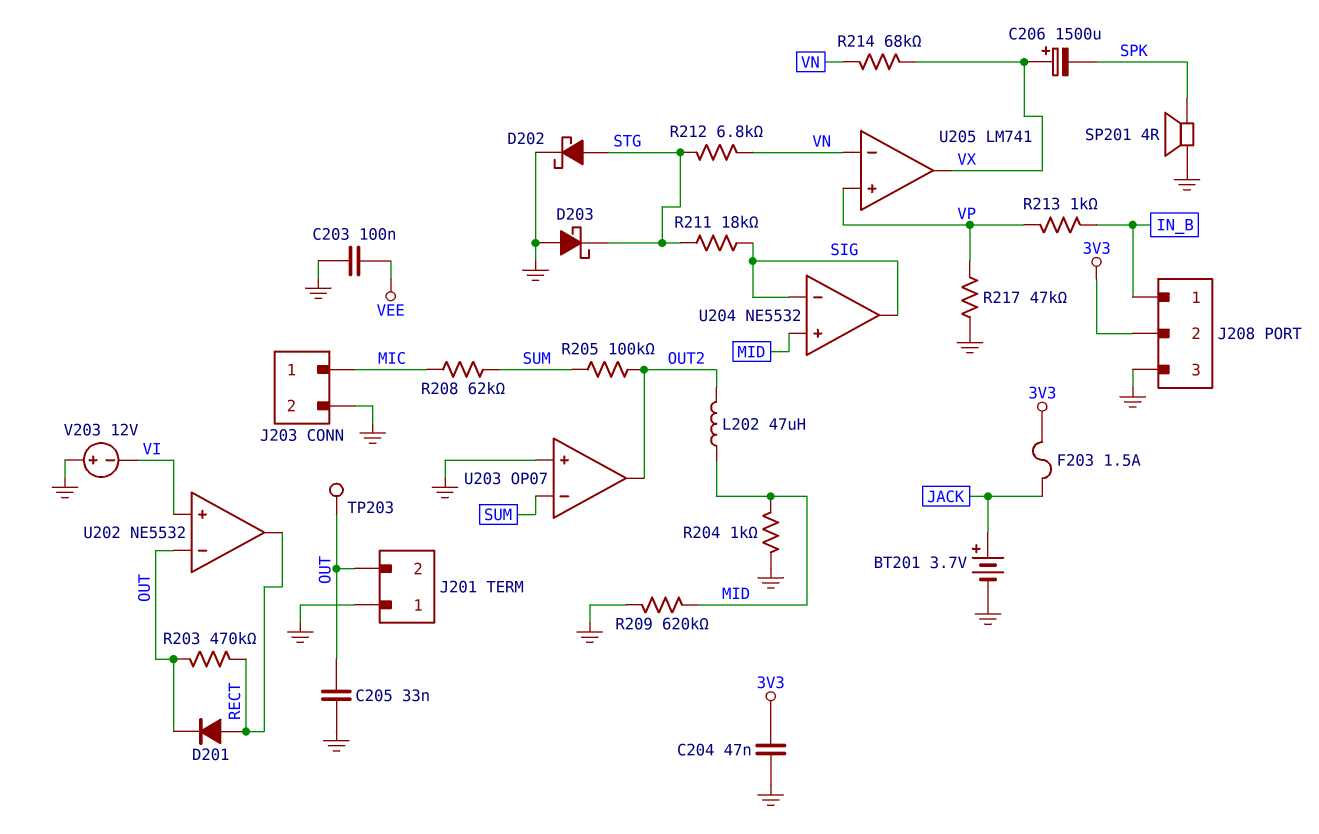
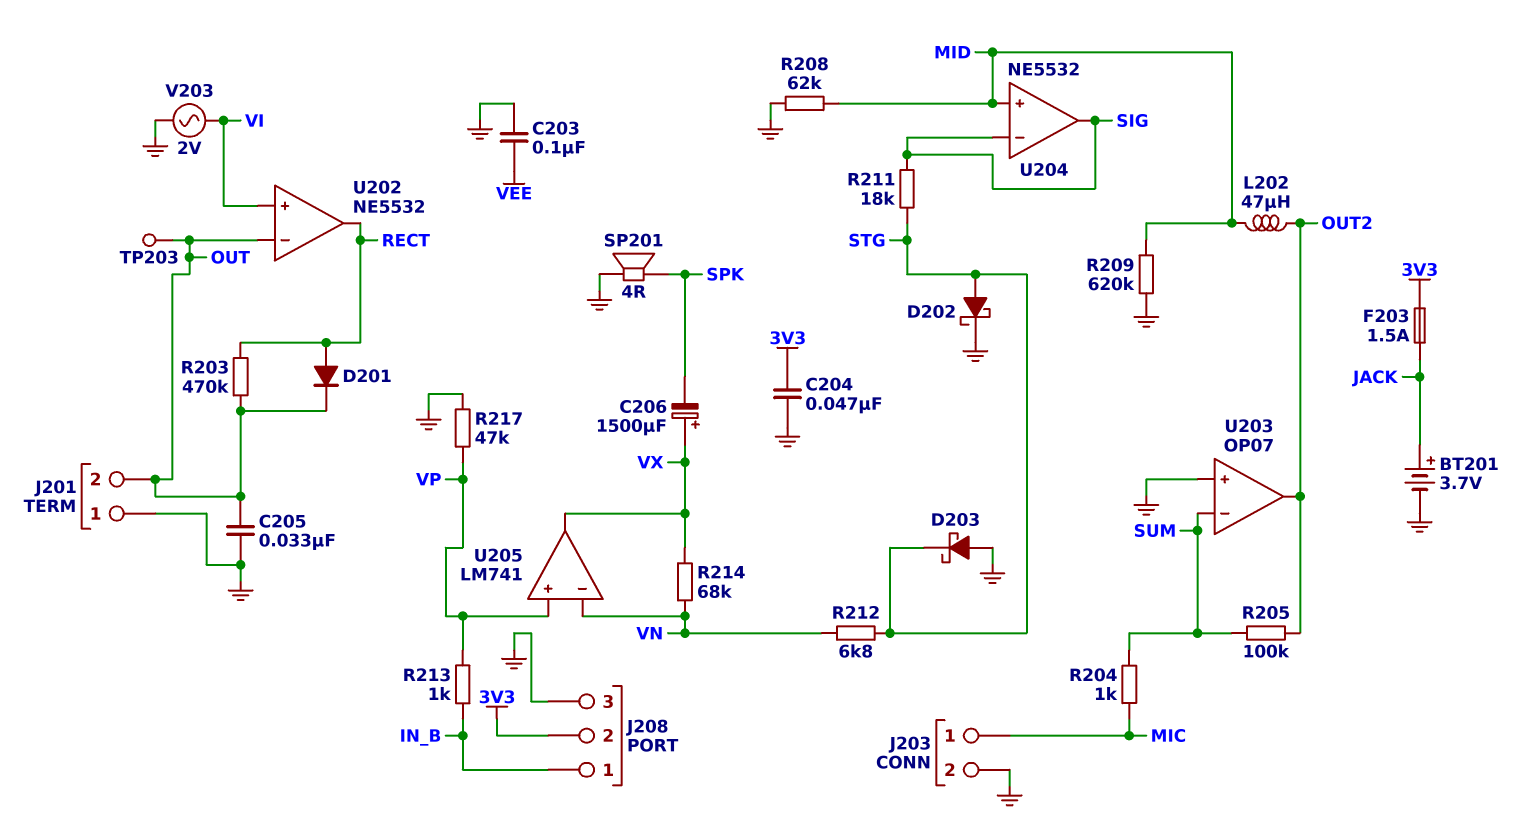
R204: 1k (GND, MID) -> 1k (MIC, SUM)
R208: 62k (MIC, SUM) -> 62k (GND, MID)
V203: 12V (plus GND, minus VI) -> AC 2V (GND, VI)

